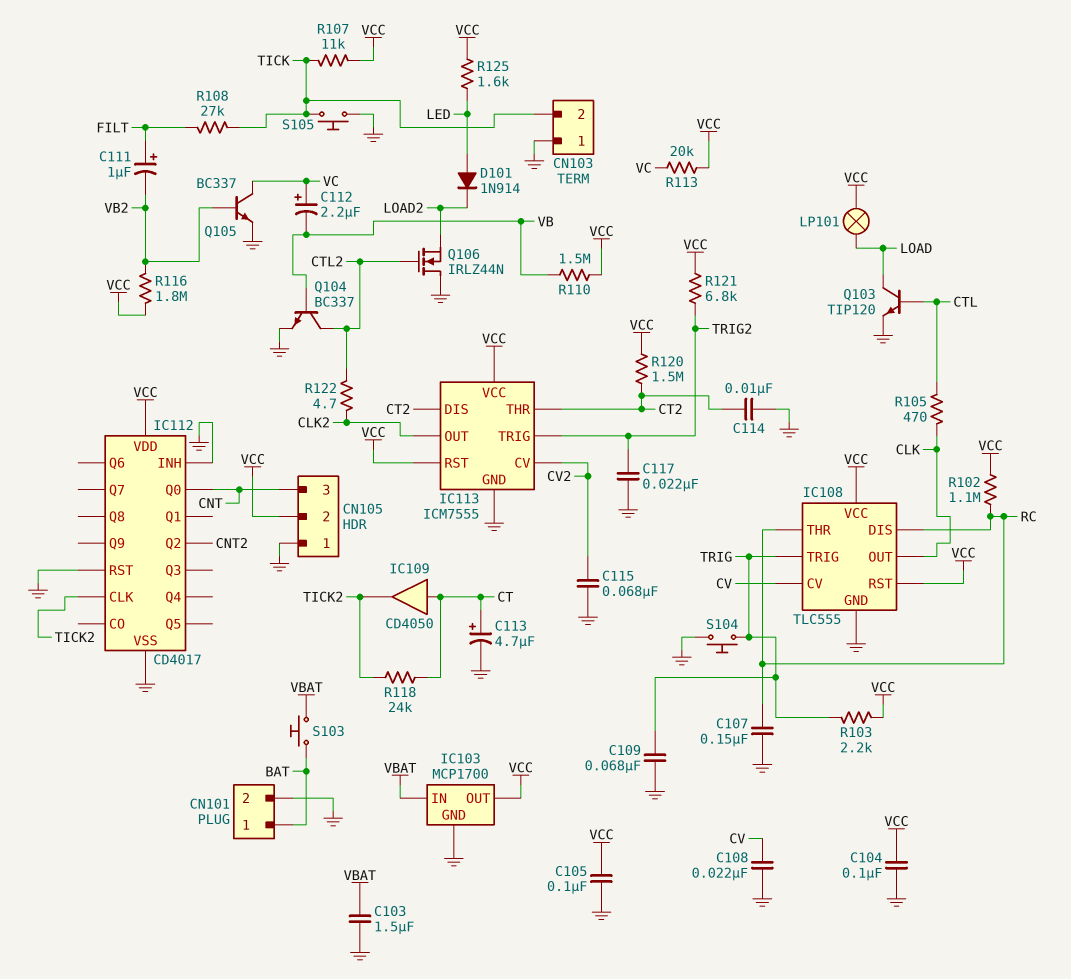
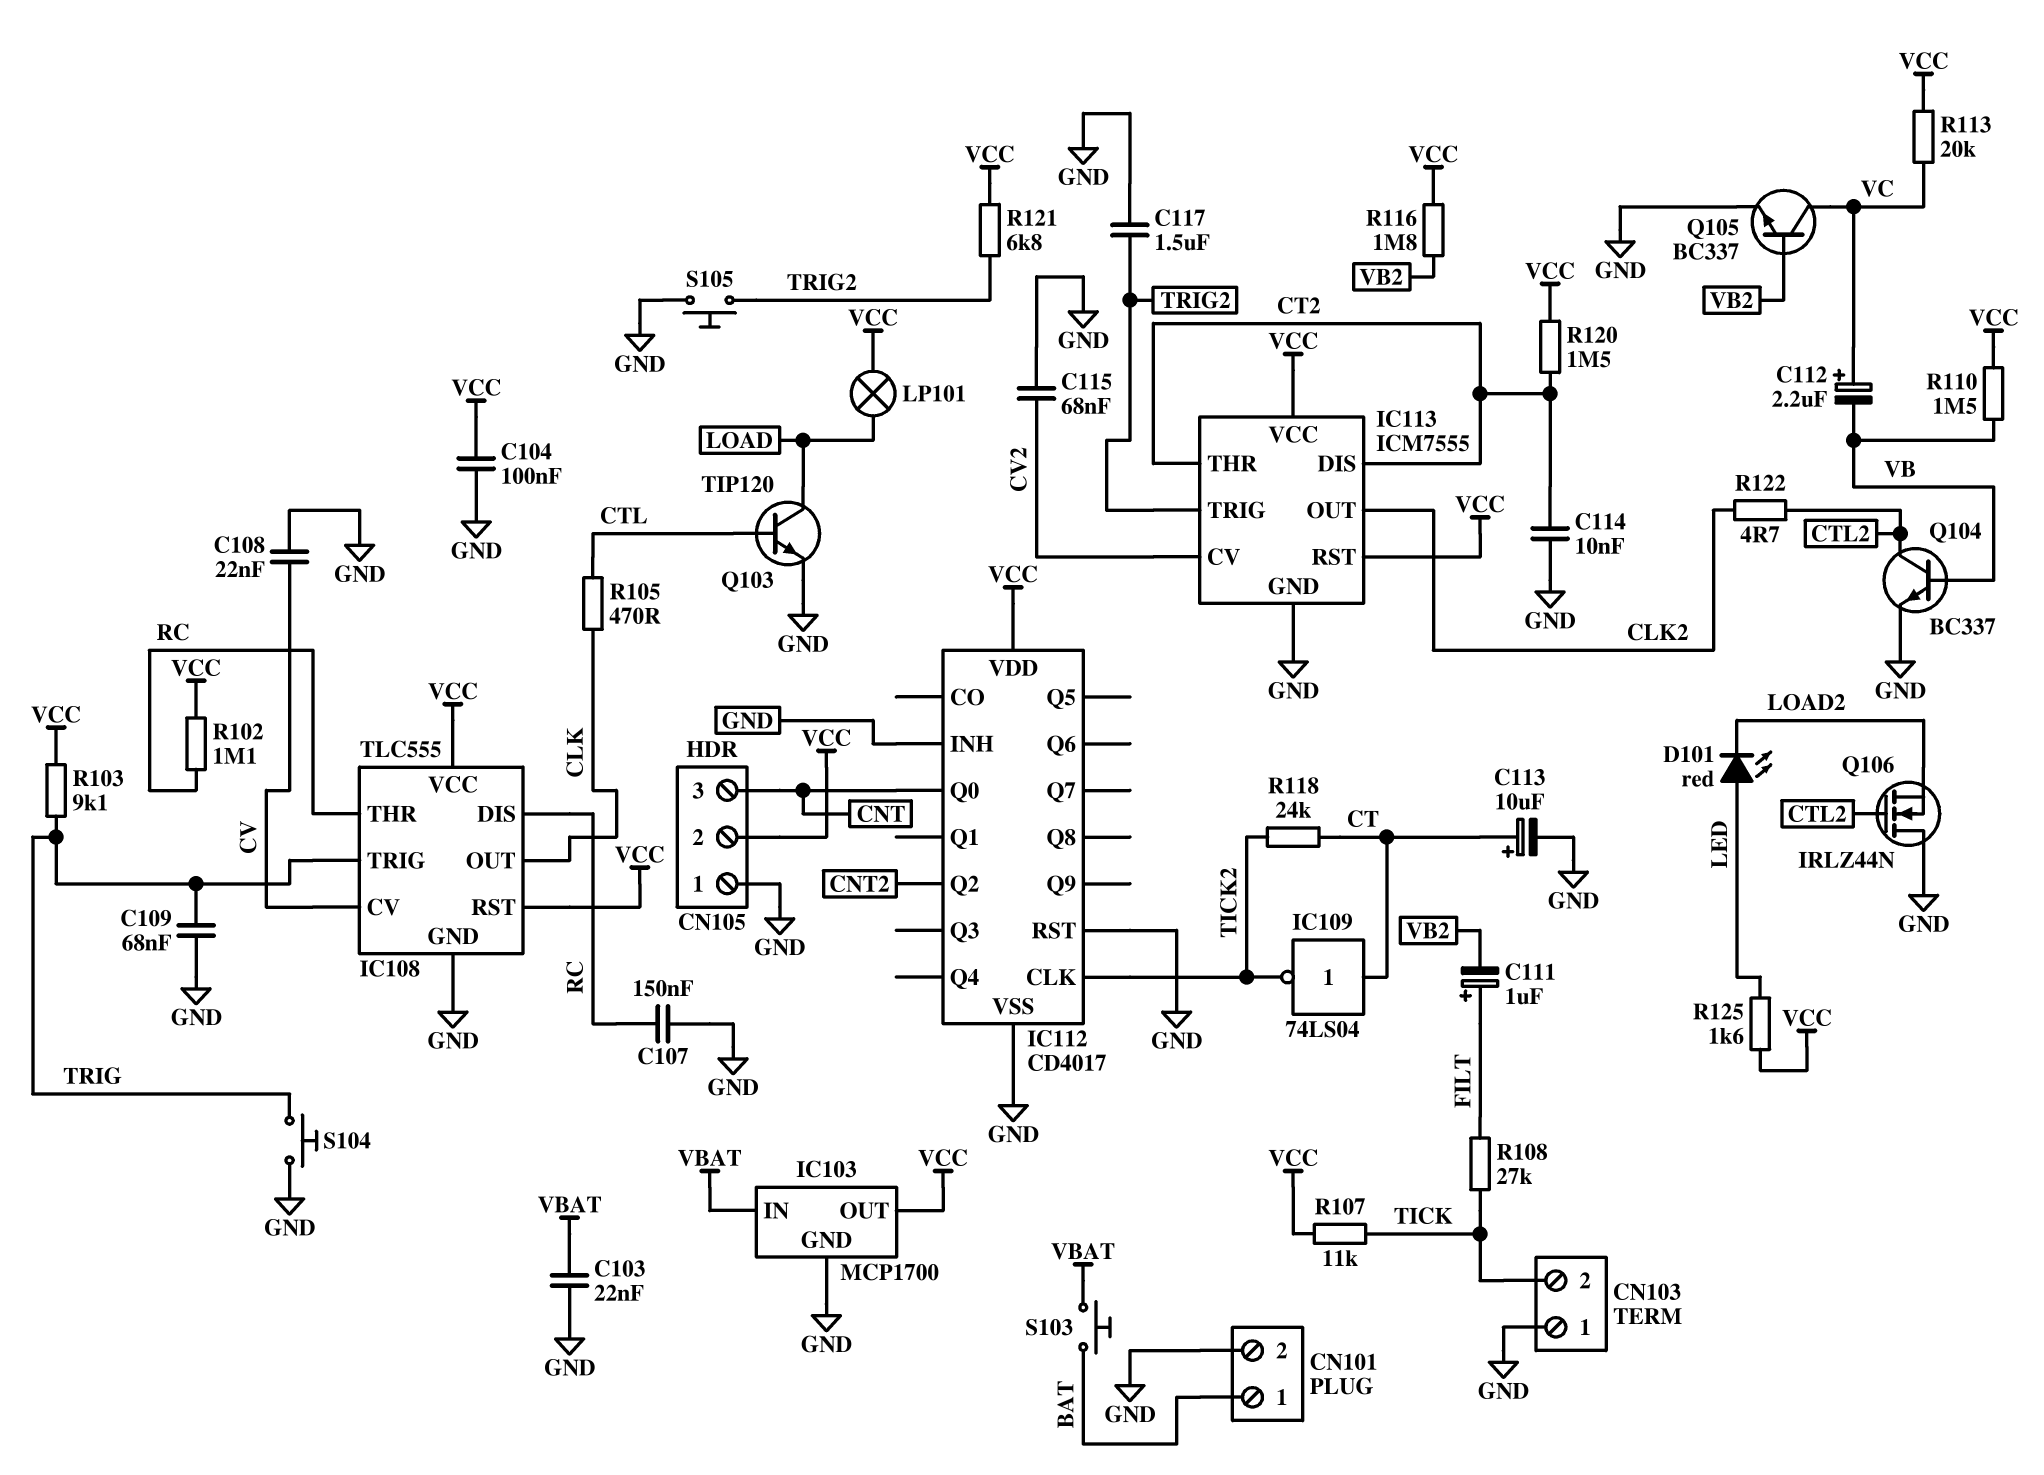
C103: 1.5uF (GND, VBAT) -> 22nF (GND, VBAT)
C105: 100nF (GND, VCC) -> none
C113: 4.7uF (plus CT, minus GND) -> 10uF (plus CT, minus GND)
C117: 22nF (GND, TRIG2) -> 1.5uF (GND, TRIG2)
D101: diode 1N914 (A LED, K LOAD2) -> LED red (A LED, K LOAD2)
IC109: buffer CD4050 (in CT, out TICK2) -> NOT 74LS04 (in CT, out TICK2)
R103: 2.2k (TRIG, VCC) -> 9.1k (TRIG, VCC)
S105: button (GND, TICK) -> button (GND, TRIG2)

